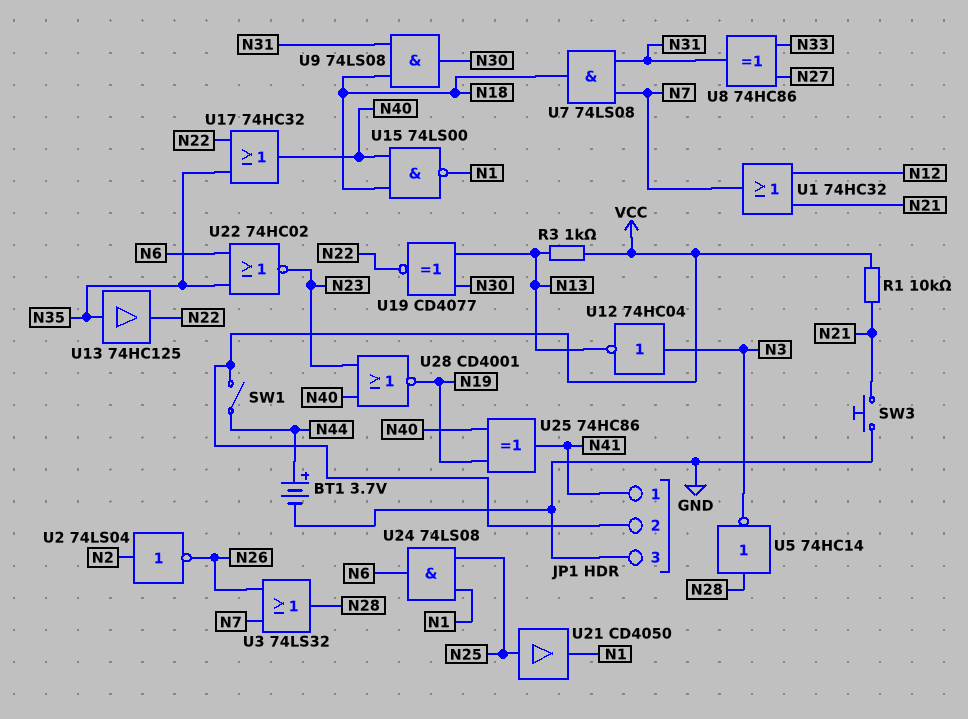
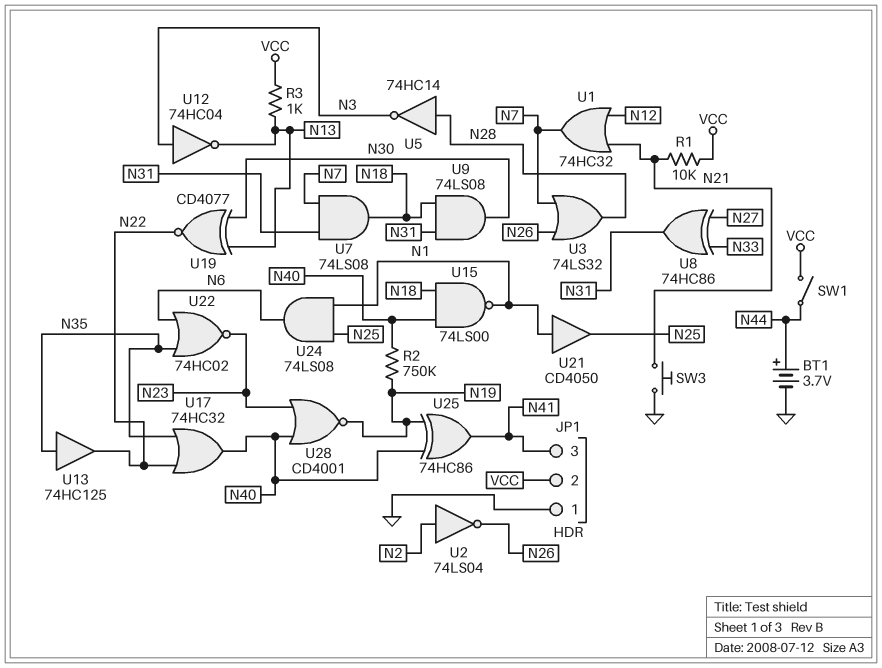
JP1 pin 1: N41 -> GND
JP1 pin 3: GND -> N41
R2: none -> 750k (N19, N40)
U21: buffer CD4050 (in N25, out N1) -> buffer CD4050 (in N1, out N25)

